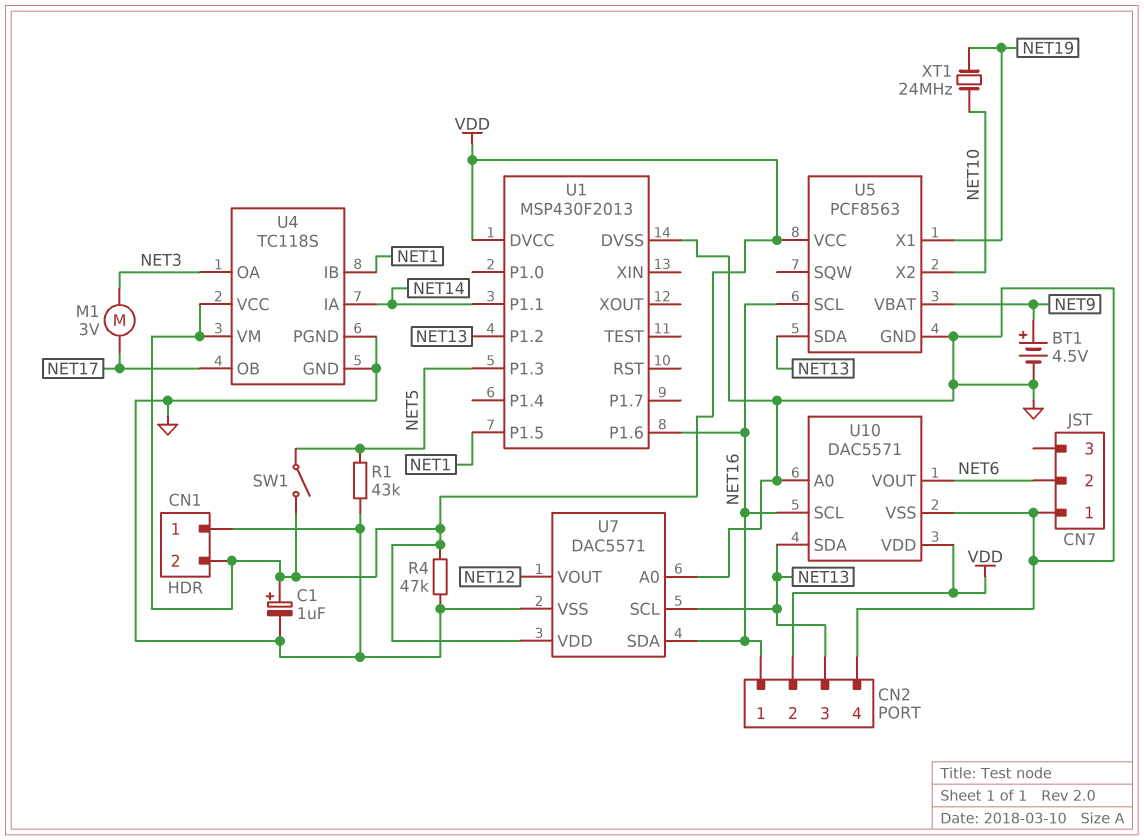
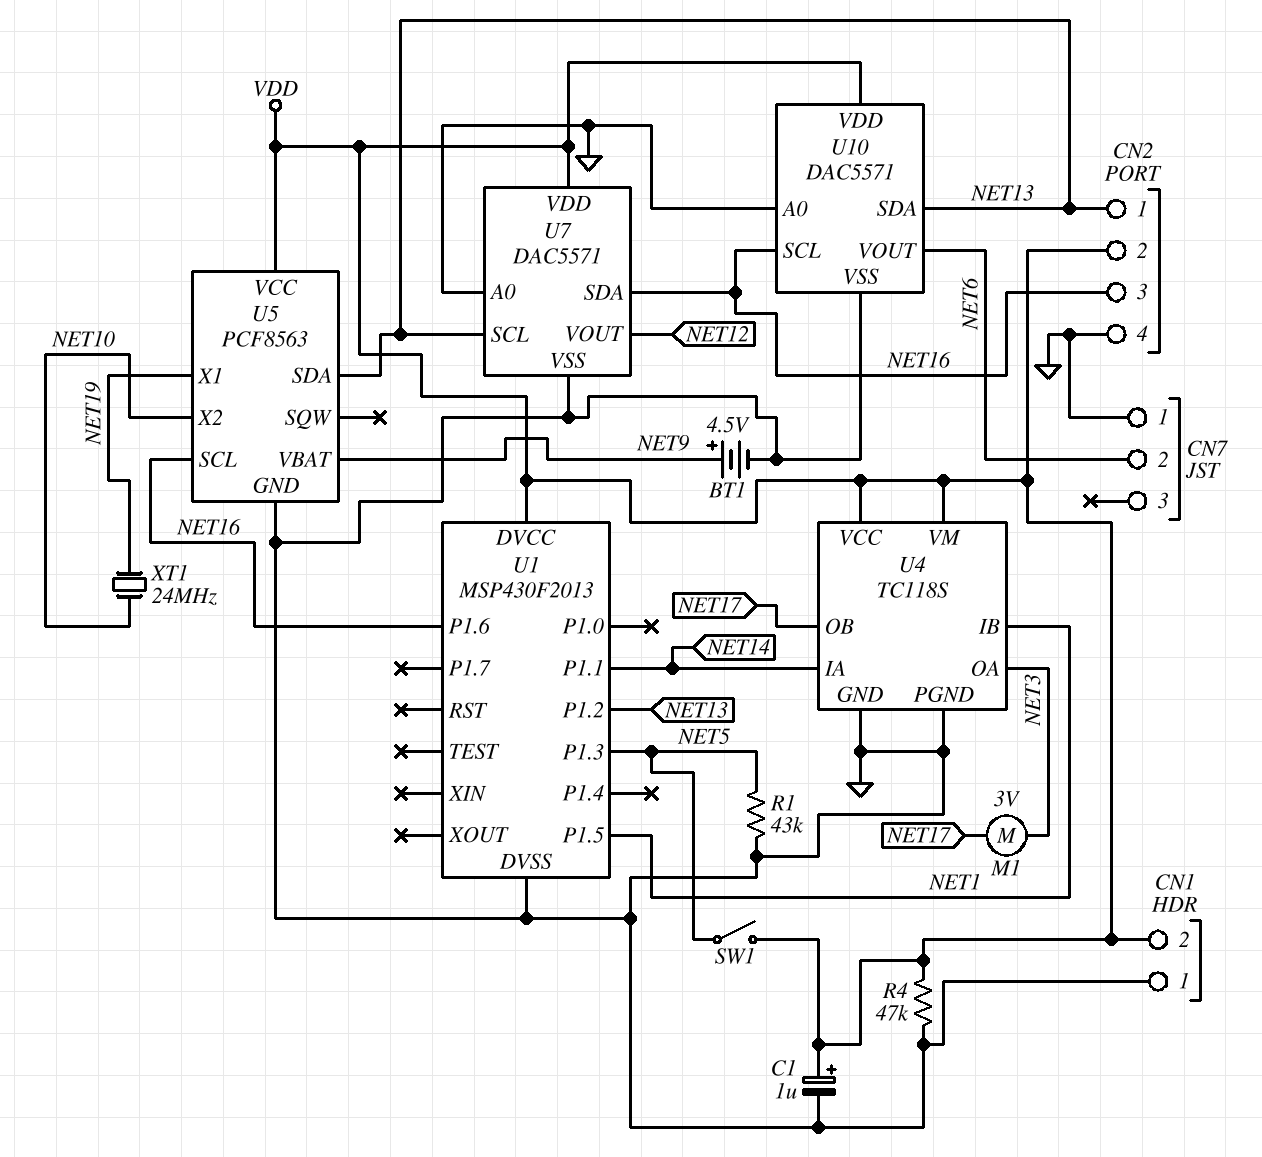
CN2 pin 1: NET16 -> NET13
CN2 pin 3: NET13 -> NET16

